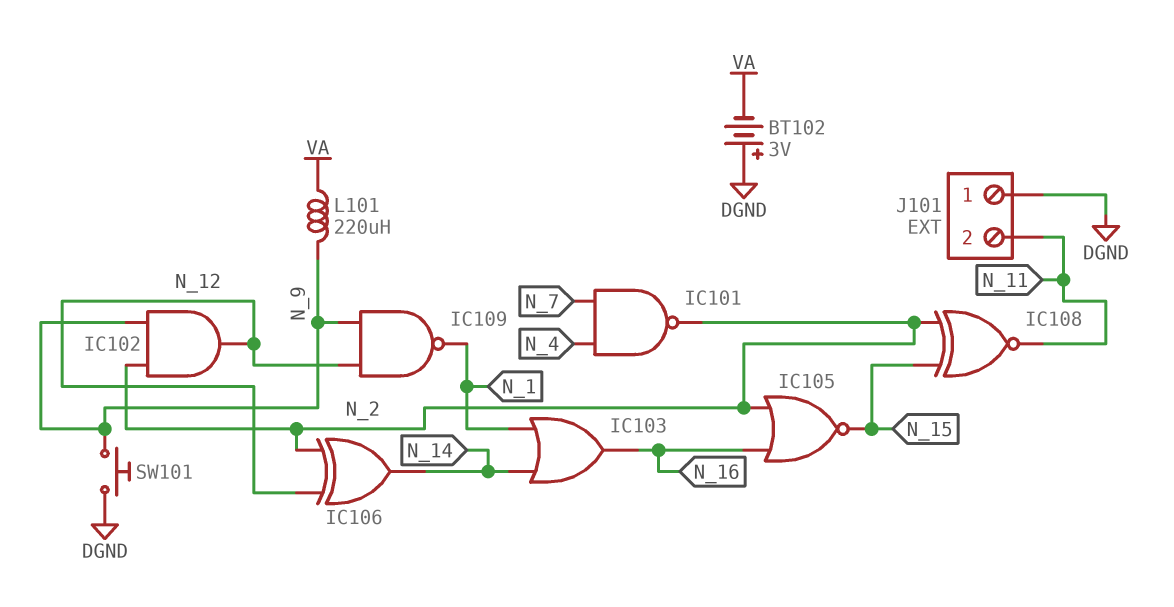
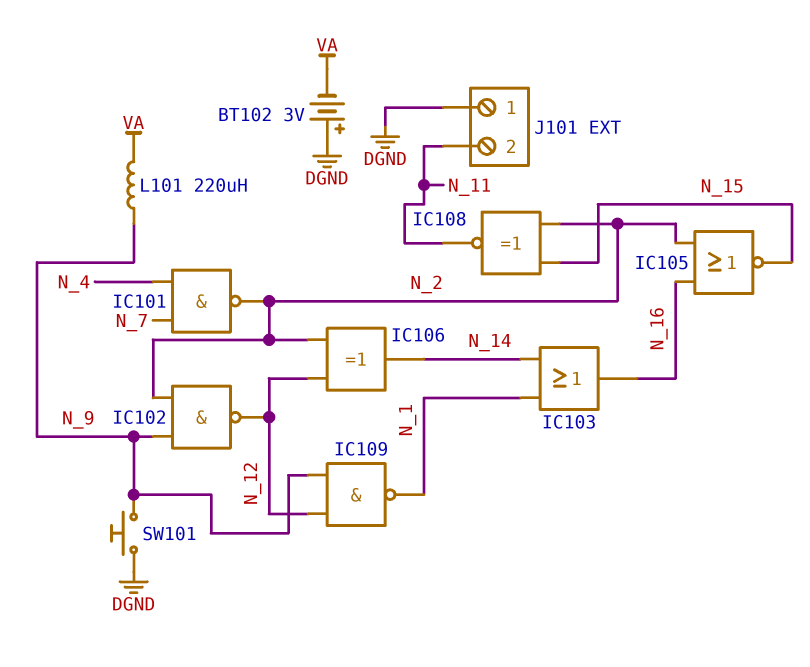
IC102: AND (in N_2, in N_9, out N_12) -> NAND (in N_2, in N_9, out N_12)

